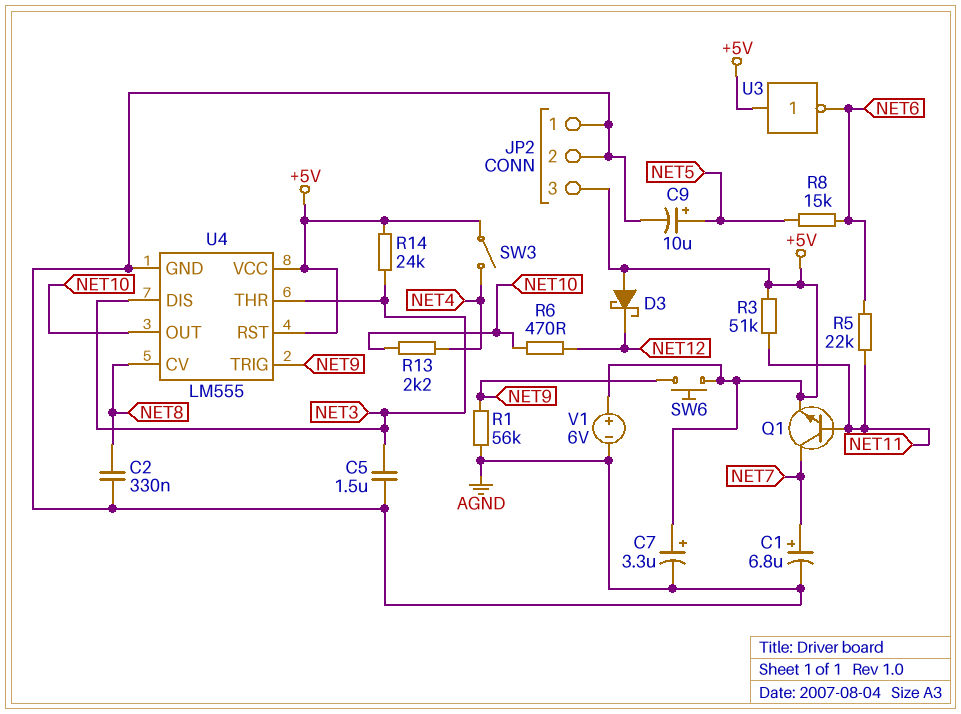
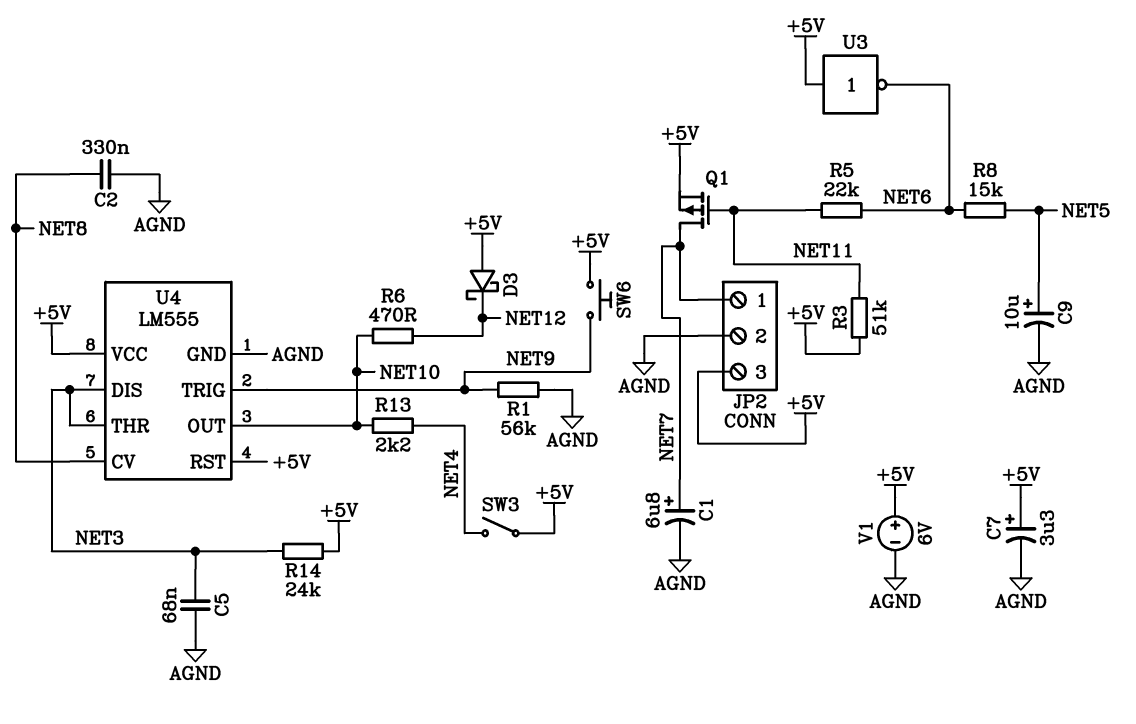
C5: 1.5uF (AGND, NET3) -> 68nF (AGND, NET3)
JP2 pin 1: AGND -> NET7
Q1: NPN (B NET11, C NET7, E +5V) -> PMOS (G NET11, D NET7, S +5V)

